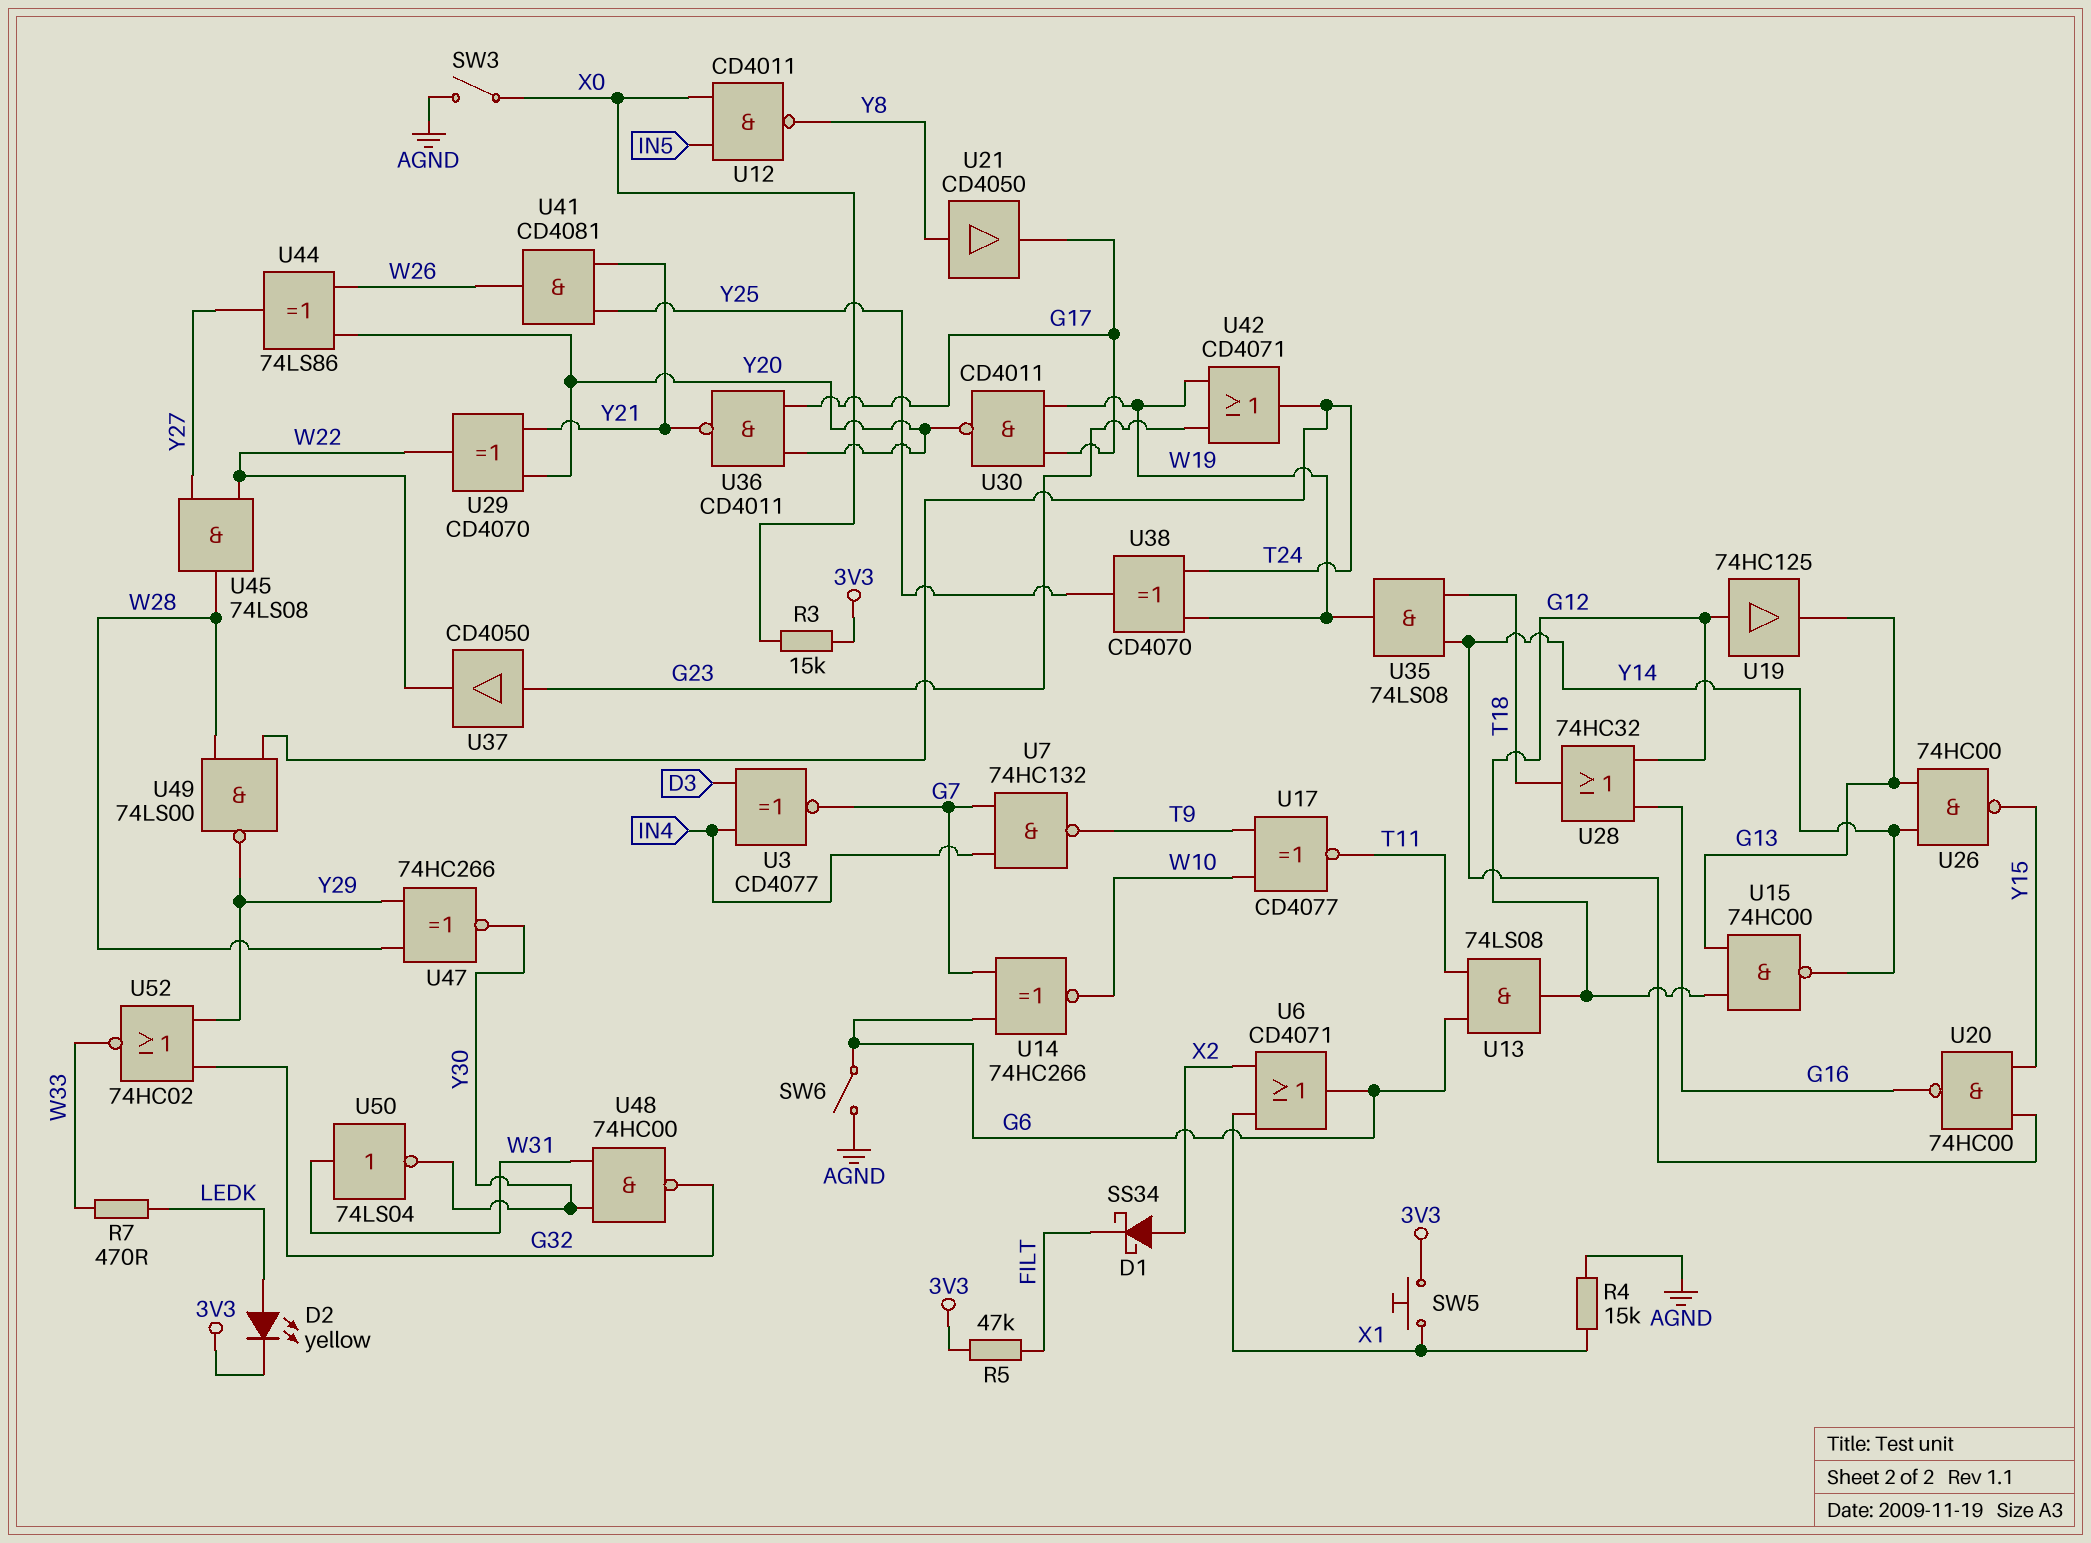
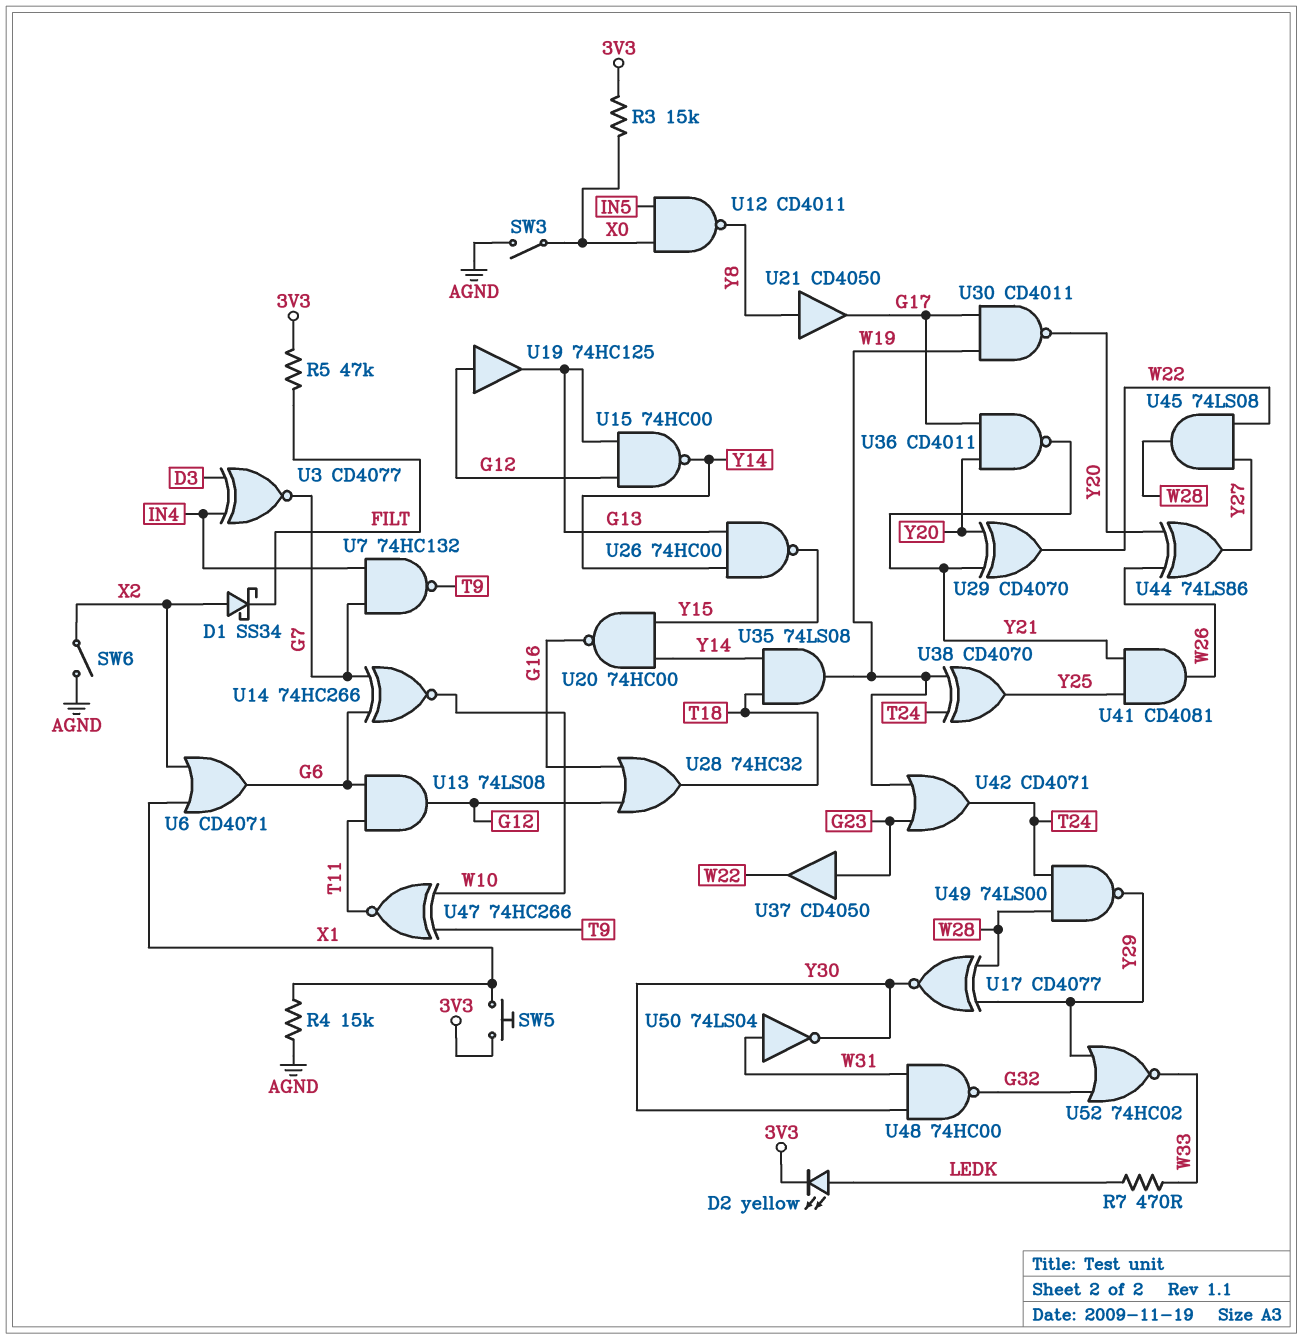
SW6: switch (AGND, G6) -> switch (AGND, X2)
U17: XNOR CD4077 (in T9, in W10, out T11) -> XNOR CD4077 (in W28, in Y29, out Y30)
U47: XNOR 74HC266 (in W28, in Y29, out Y30) -> XNOR 74HC266 (in T9, in W10, out T11)

